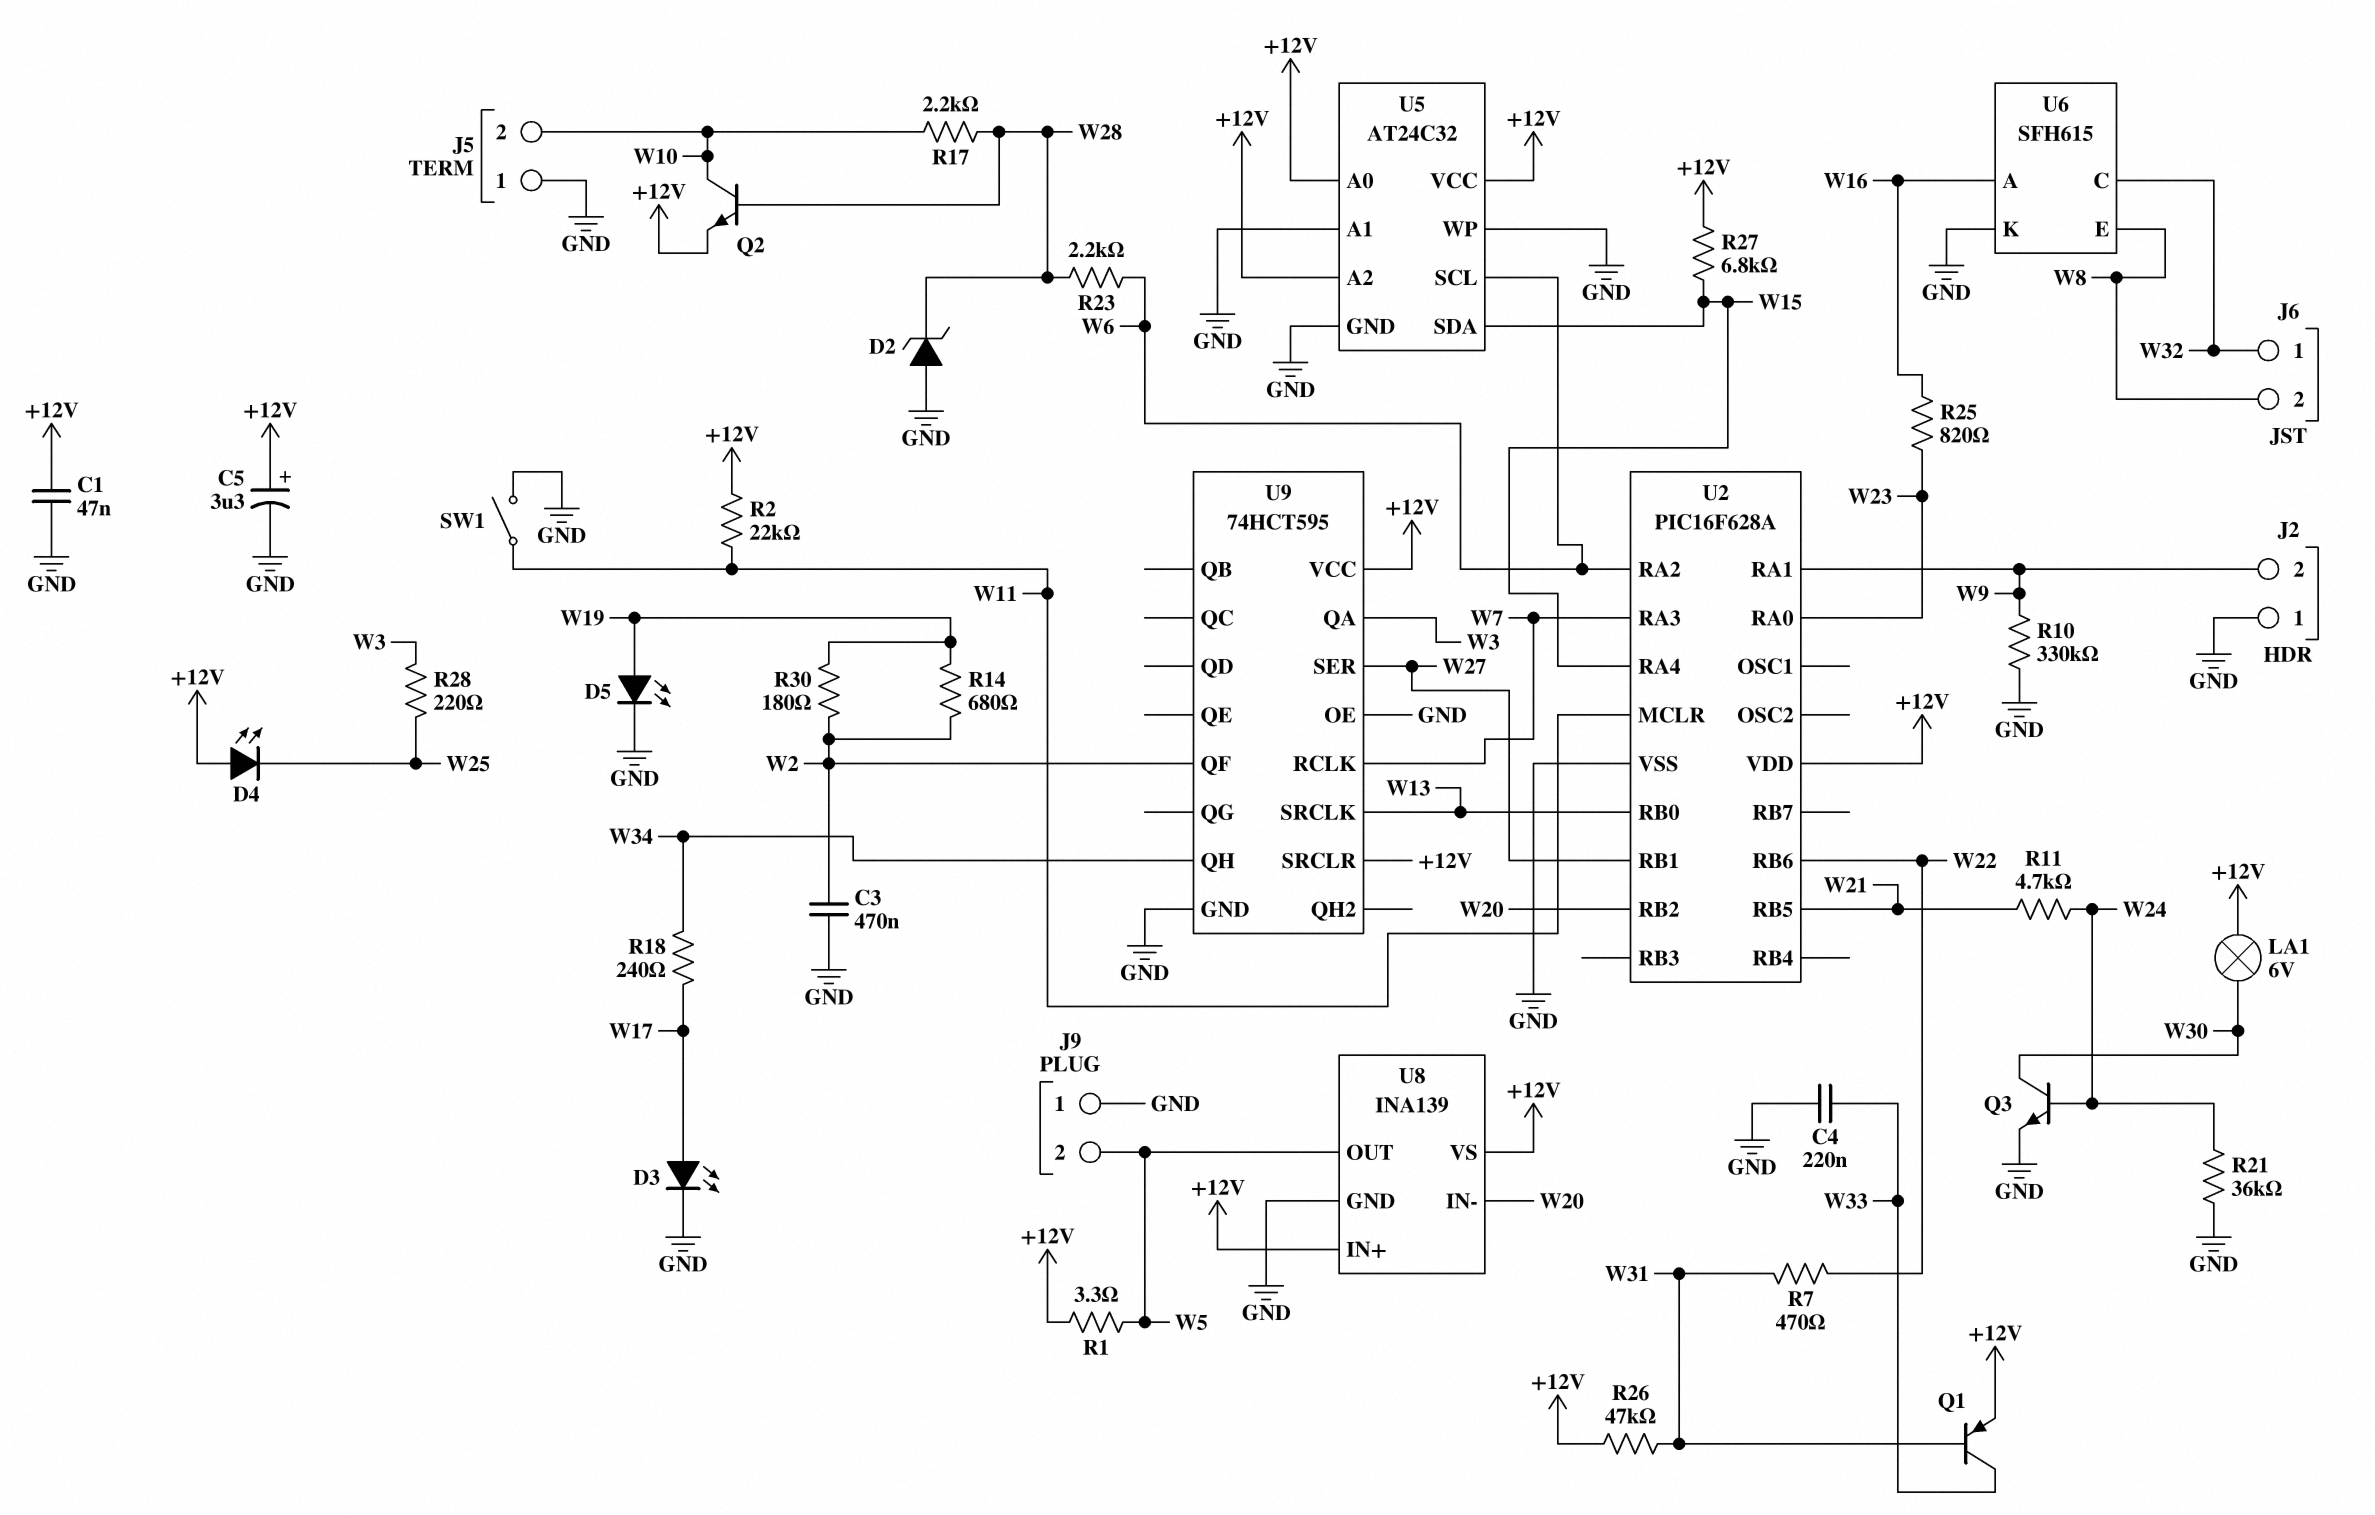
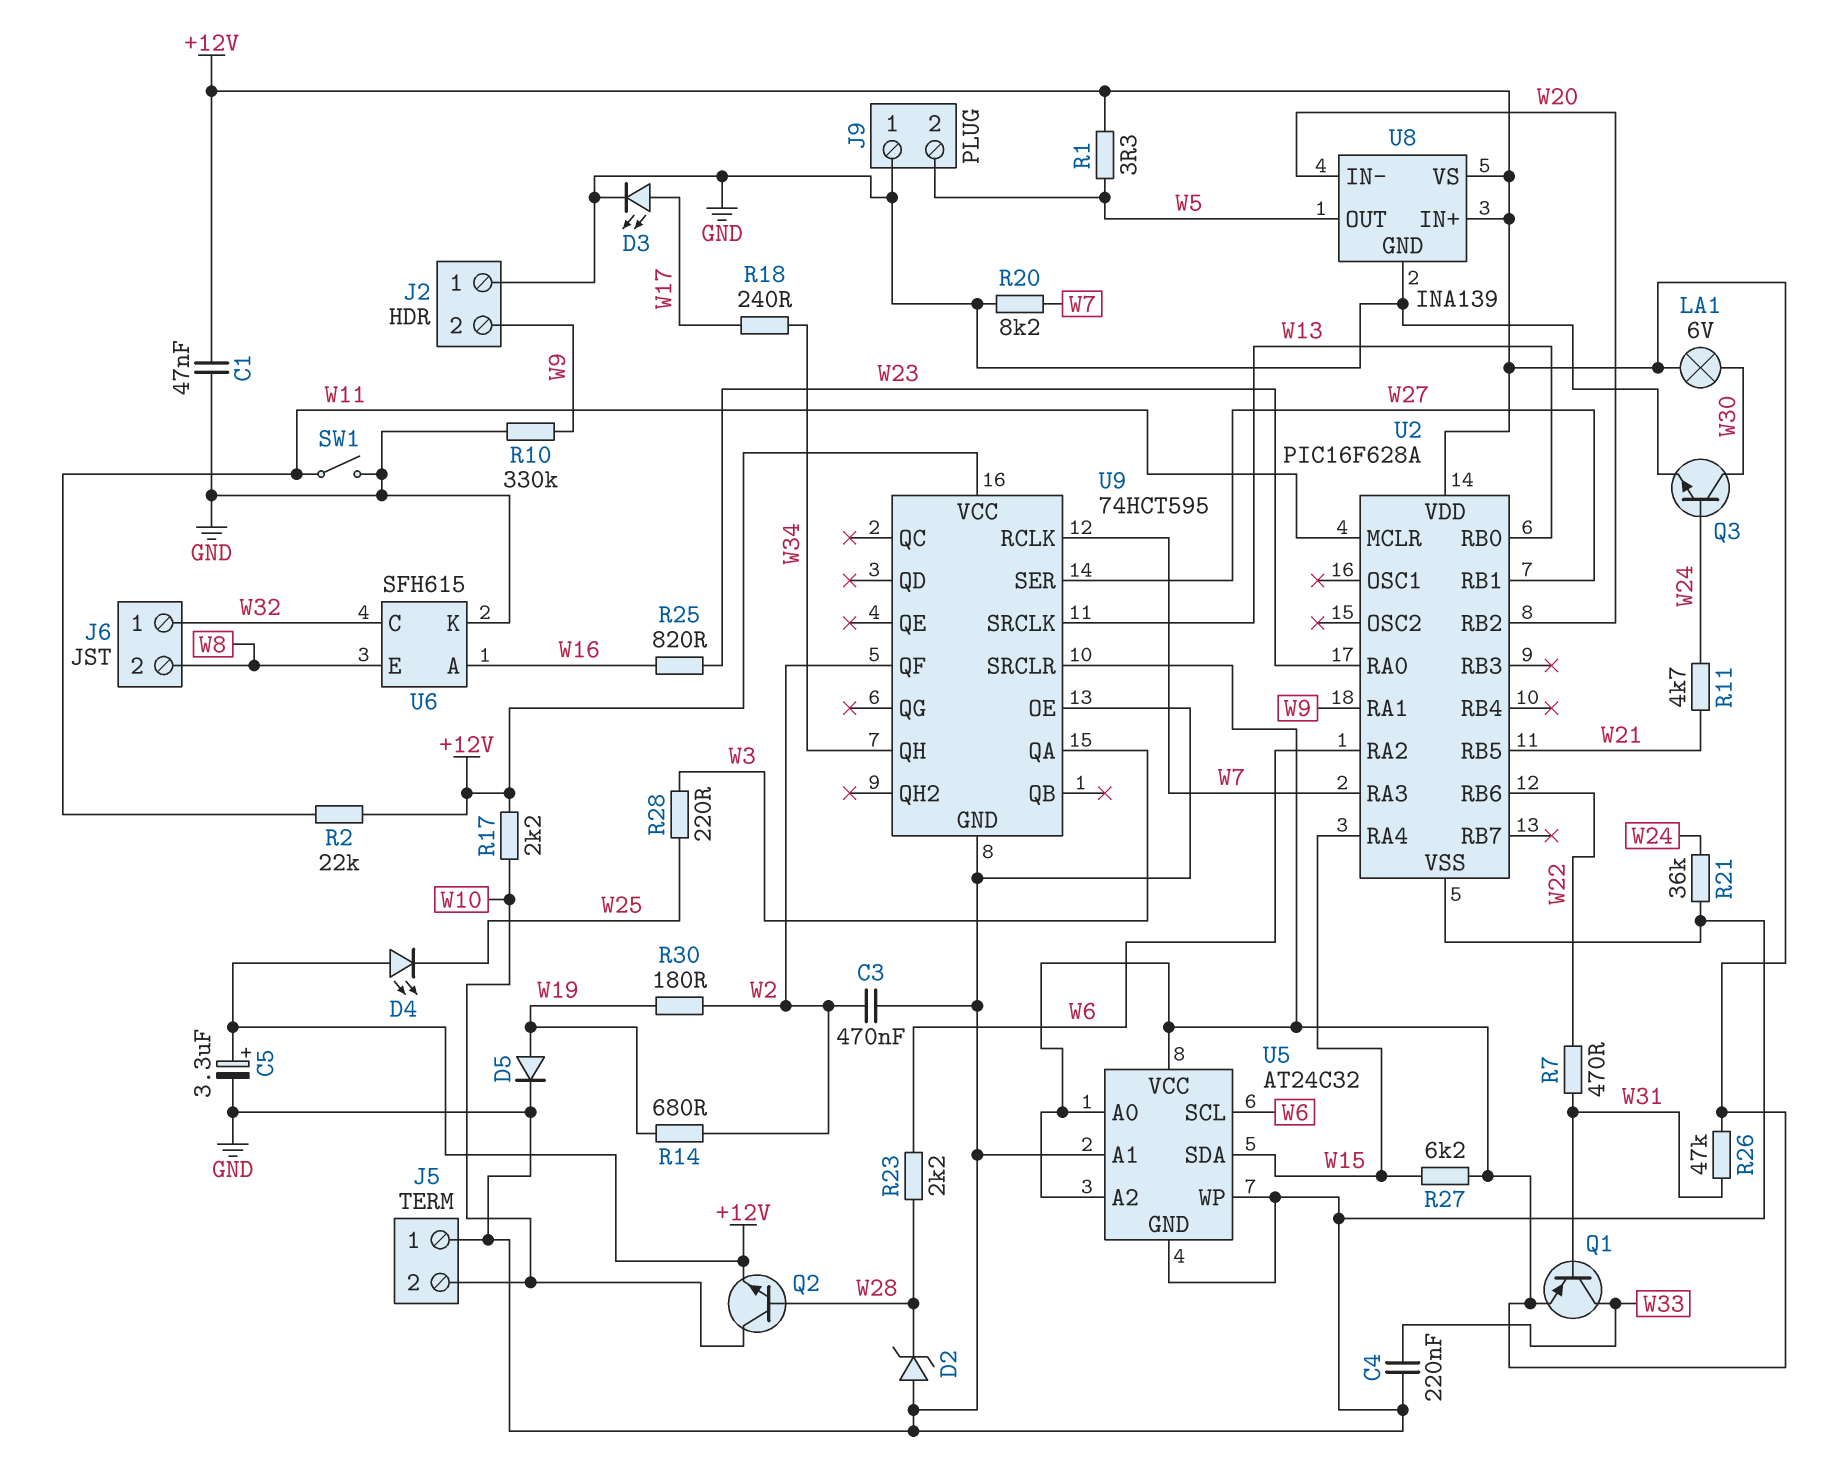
D5: LED (A W19, K GND) -> diode (A W19, K GND)
R17: 2.2k (W10, W28) -> 2.2k (+12V, W10)
R20: none -> 8.2k (GND, W7)
R27: 6.8k (+12V, W15) -> 6.2k (+12V, W15)

